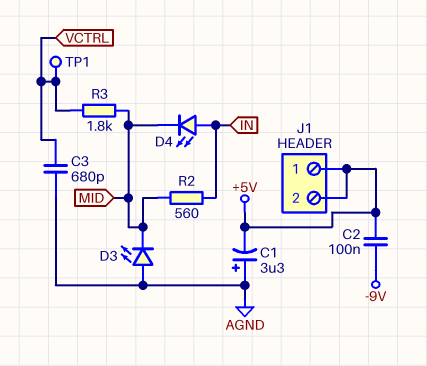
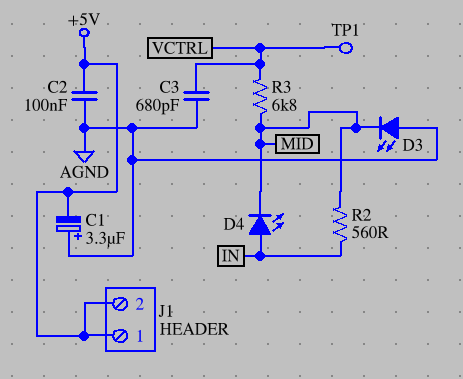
C2: 100nF (+5V, -9V) -> 100nF (+5V, AGND)
R3: 1.8k (MID, VCTRL) -> 6.8k (MID, VCTRL)

